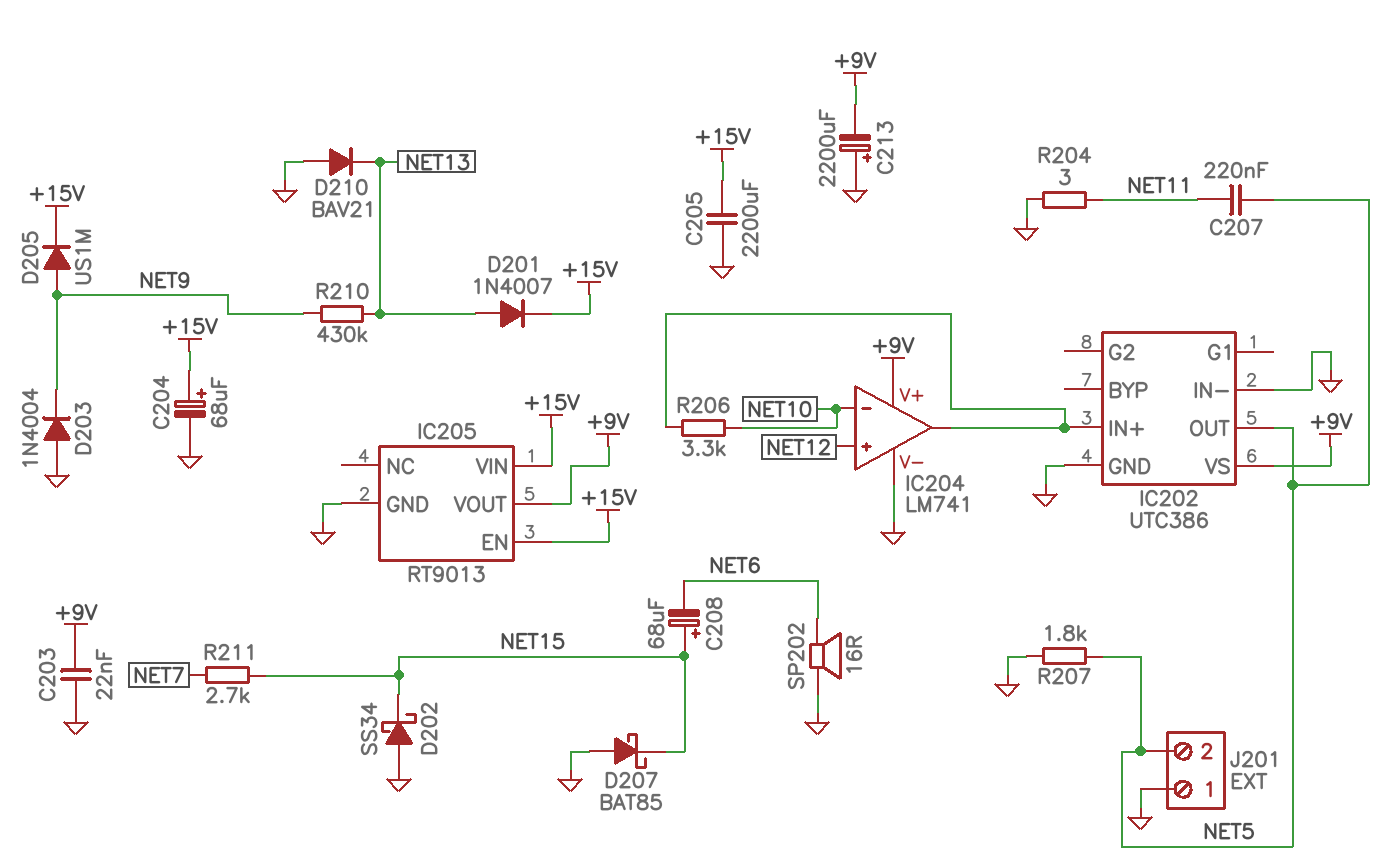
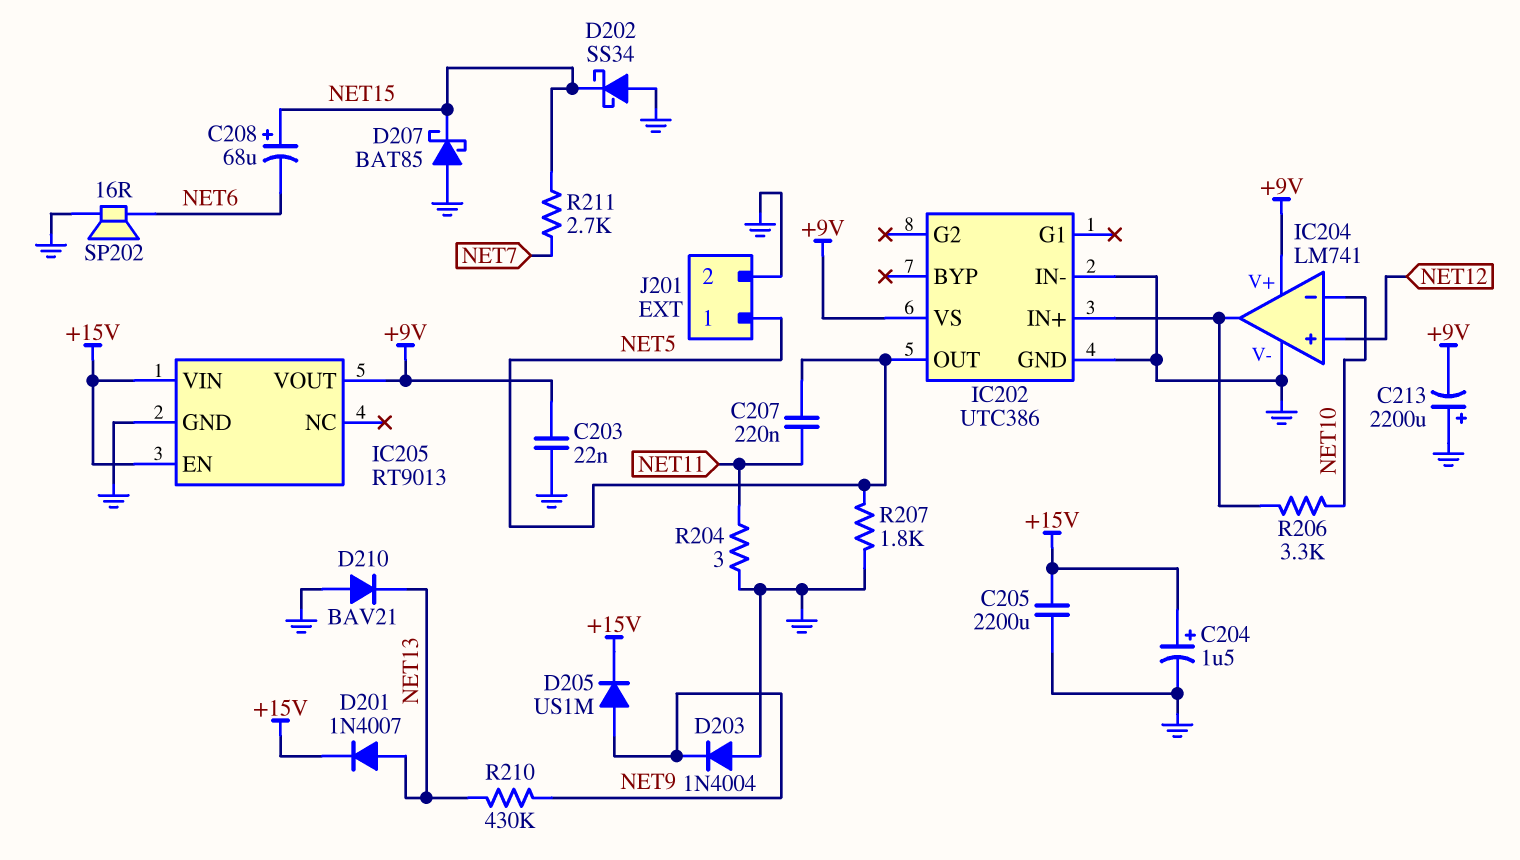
C204: 68uF (plus +15V, minus GND) -> 1.5uF (plus +15V, minus GND)
J201 pin 1: GND -> NET5
J201 pin 2: NET5 -> GND

